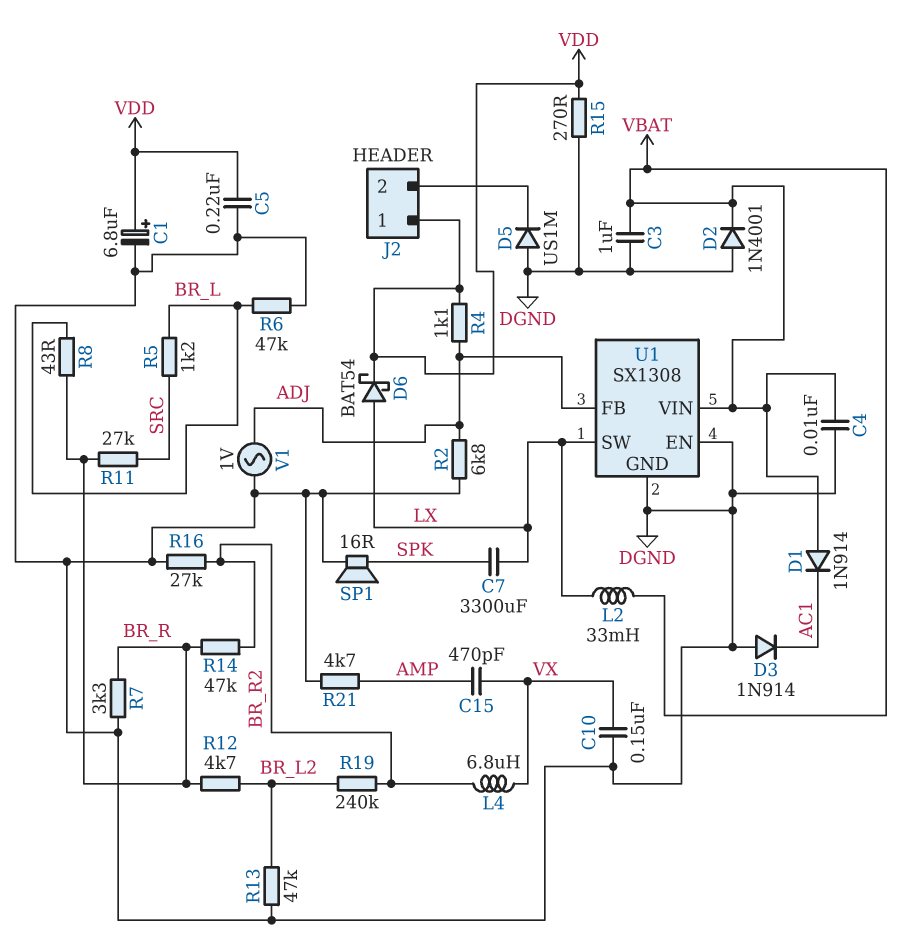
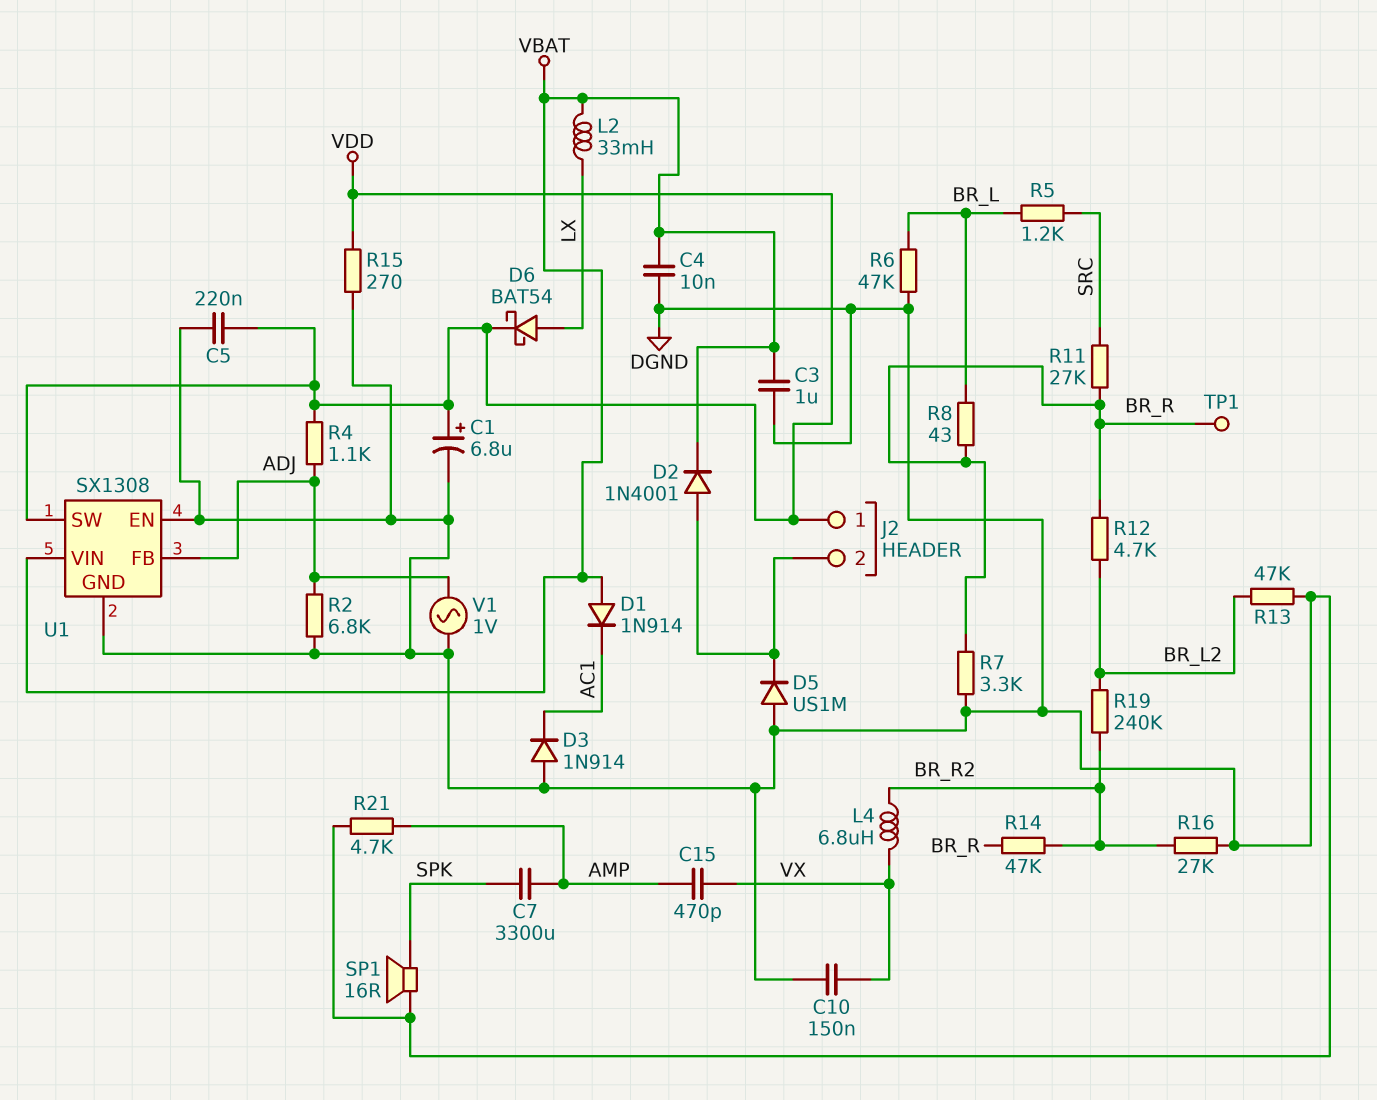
C7: 3300uF (LX, SPK) -> 3300uF (AMP, SPK)
D2: diode 1N4001 (A DGND, K VBAT) -> diode 1N4001 (A J2/2, K VBAT)
TP1: none -> test point (BR_R)
U1 pin SW: LX -> VDD

